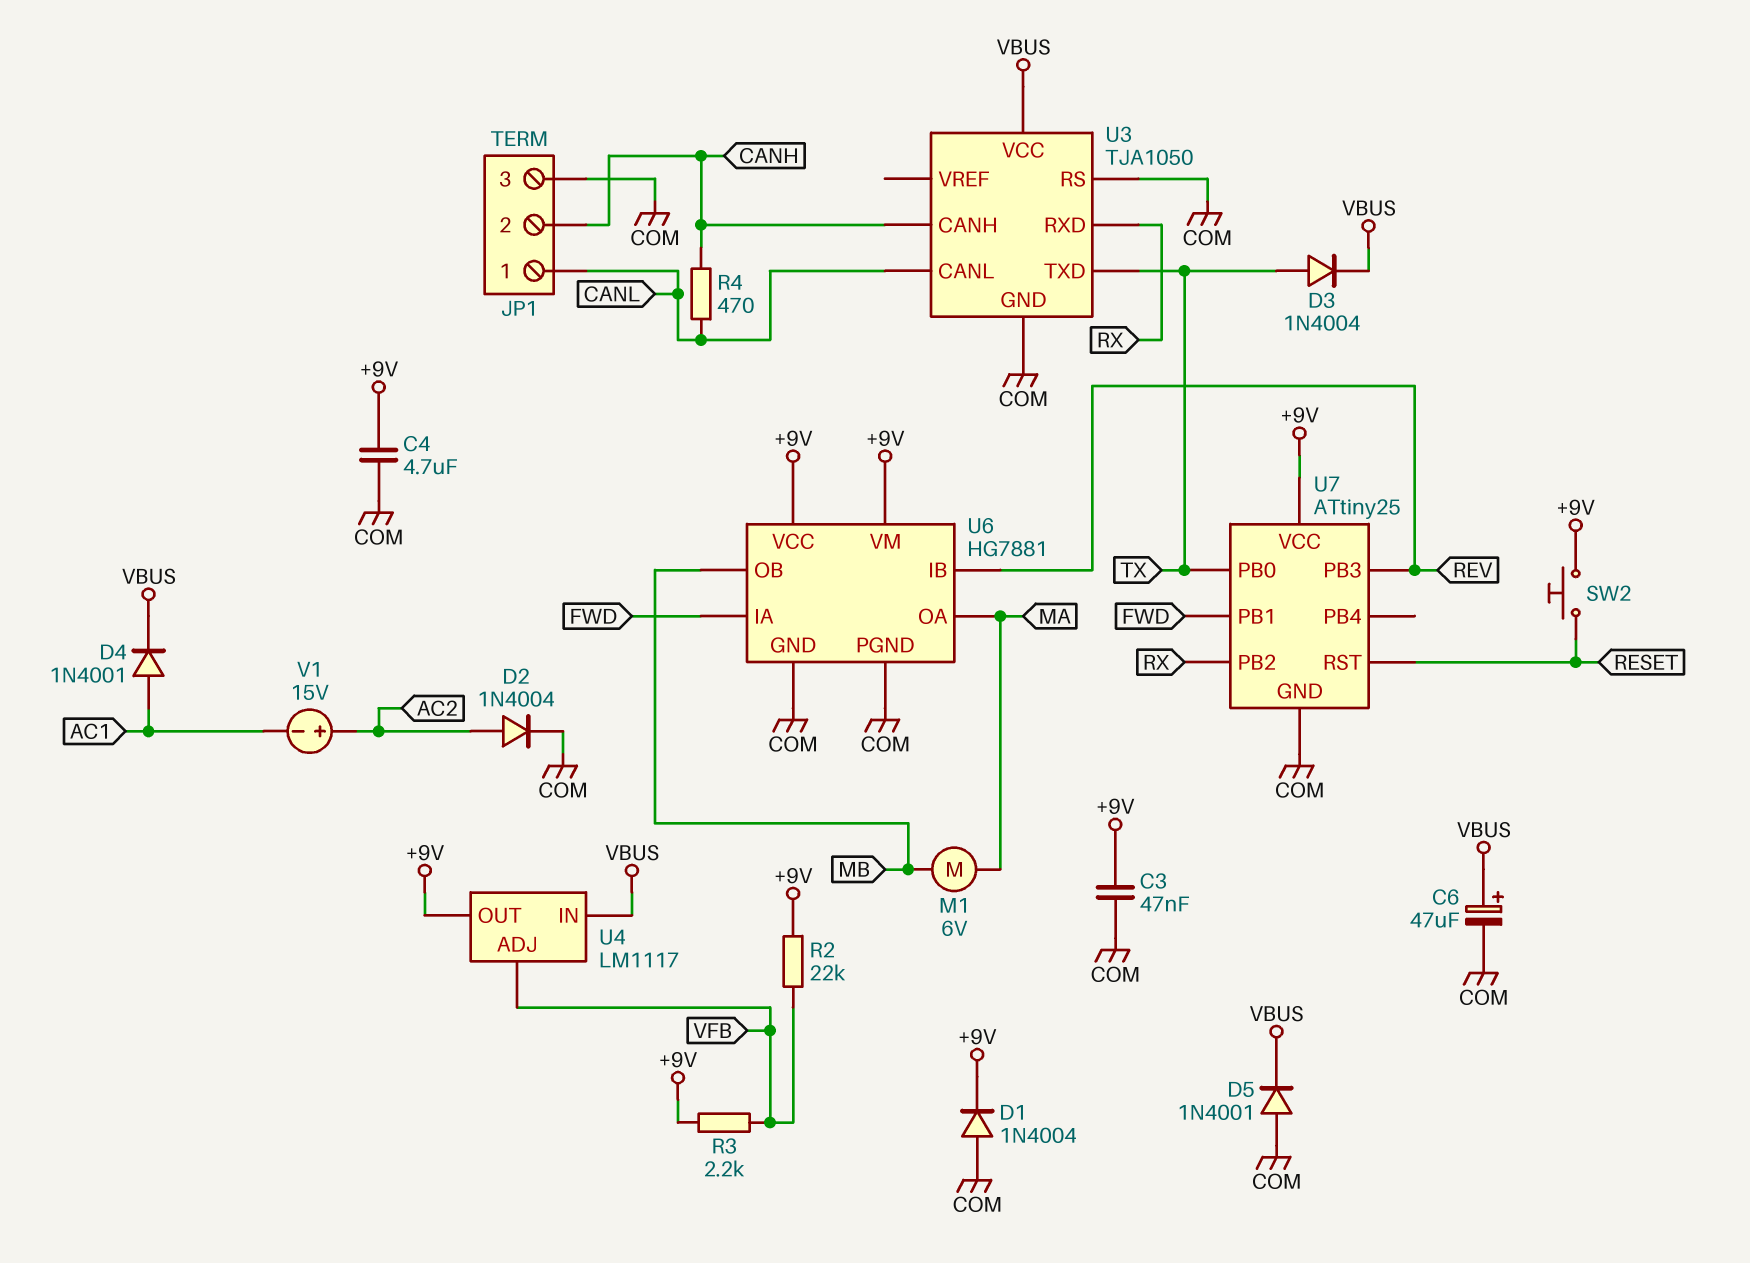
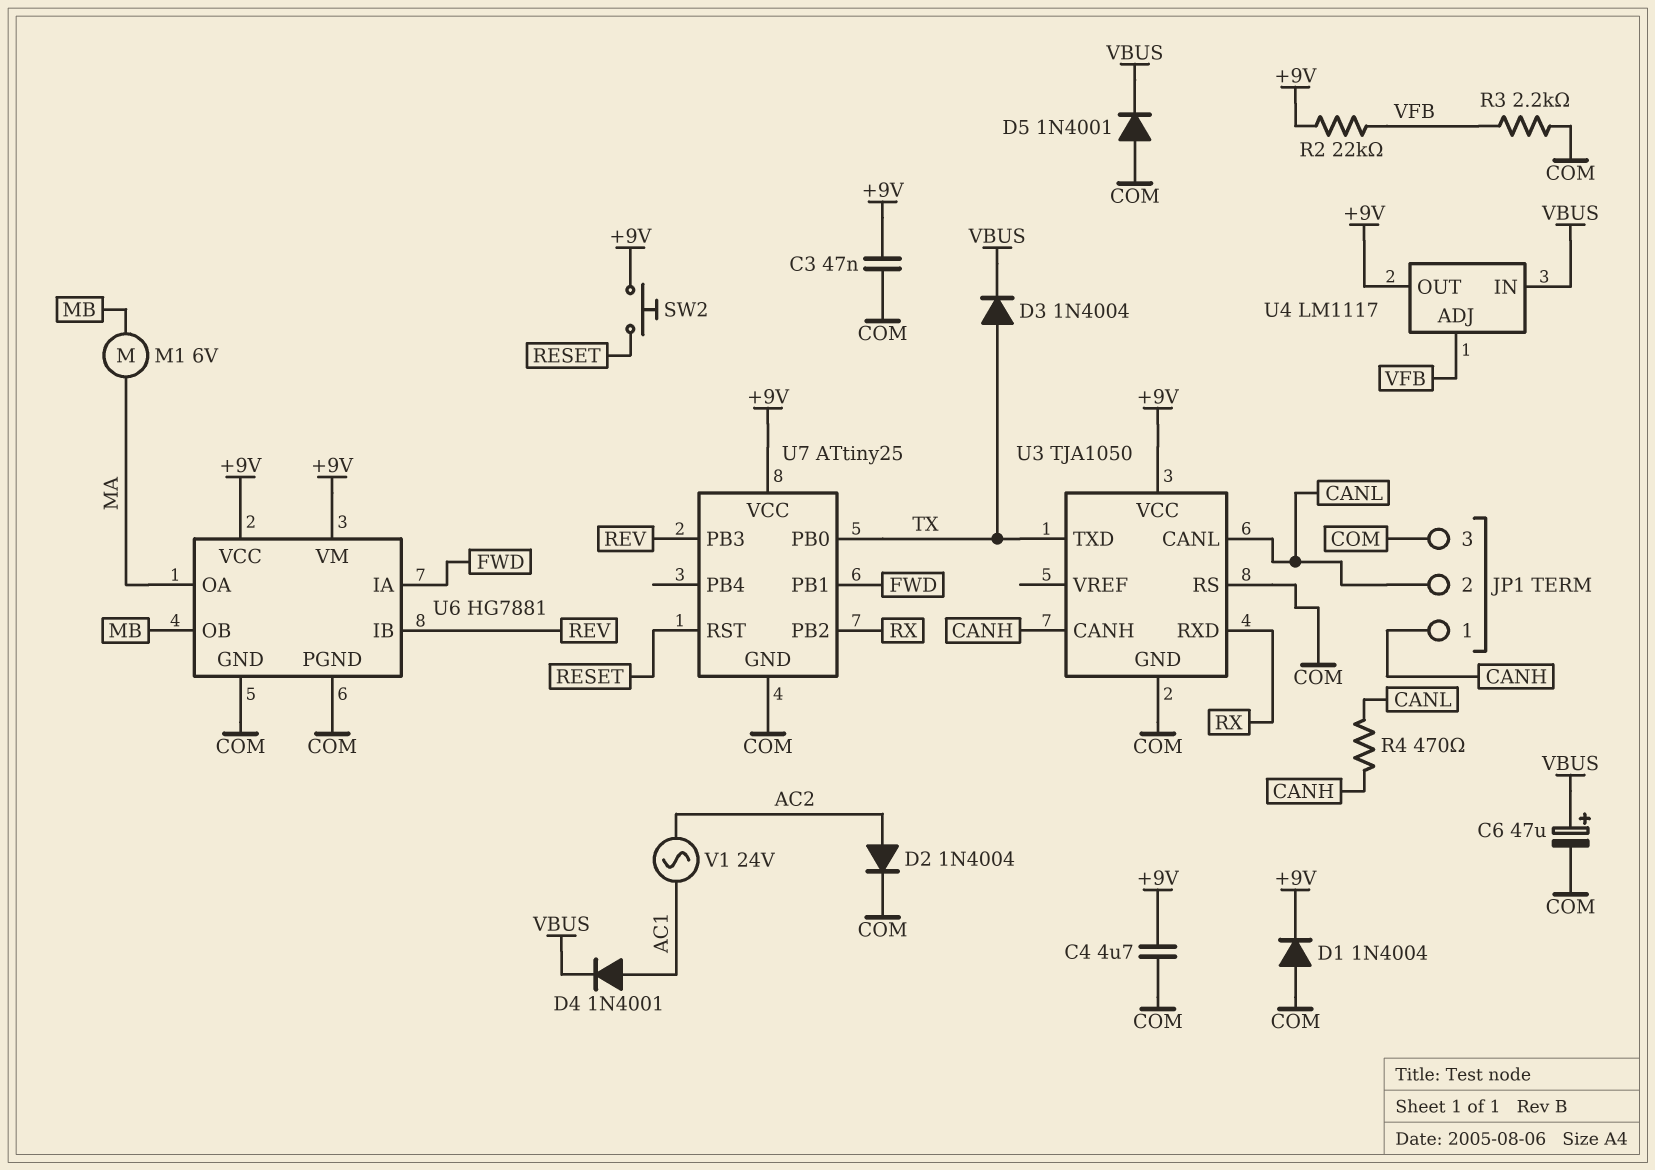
JP1 pin 1: CANL -> CANH
JP1 pin 2: CANH -> CANL
R3: 2.2k (+9V, VFB) -> 2.2k (COM, VFB)
U3 pin VCC: VBUS -> +9V
V1: 15V (plus AC2, minus AC1) -> AC 24V (AC1, AC2)

